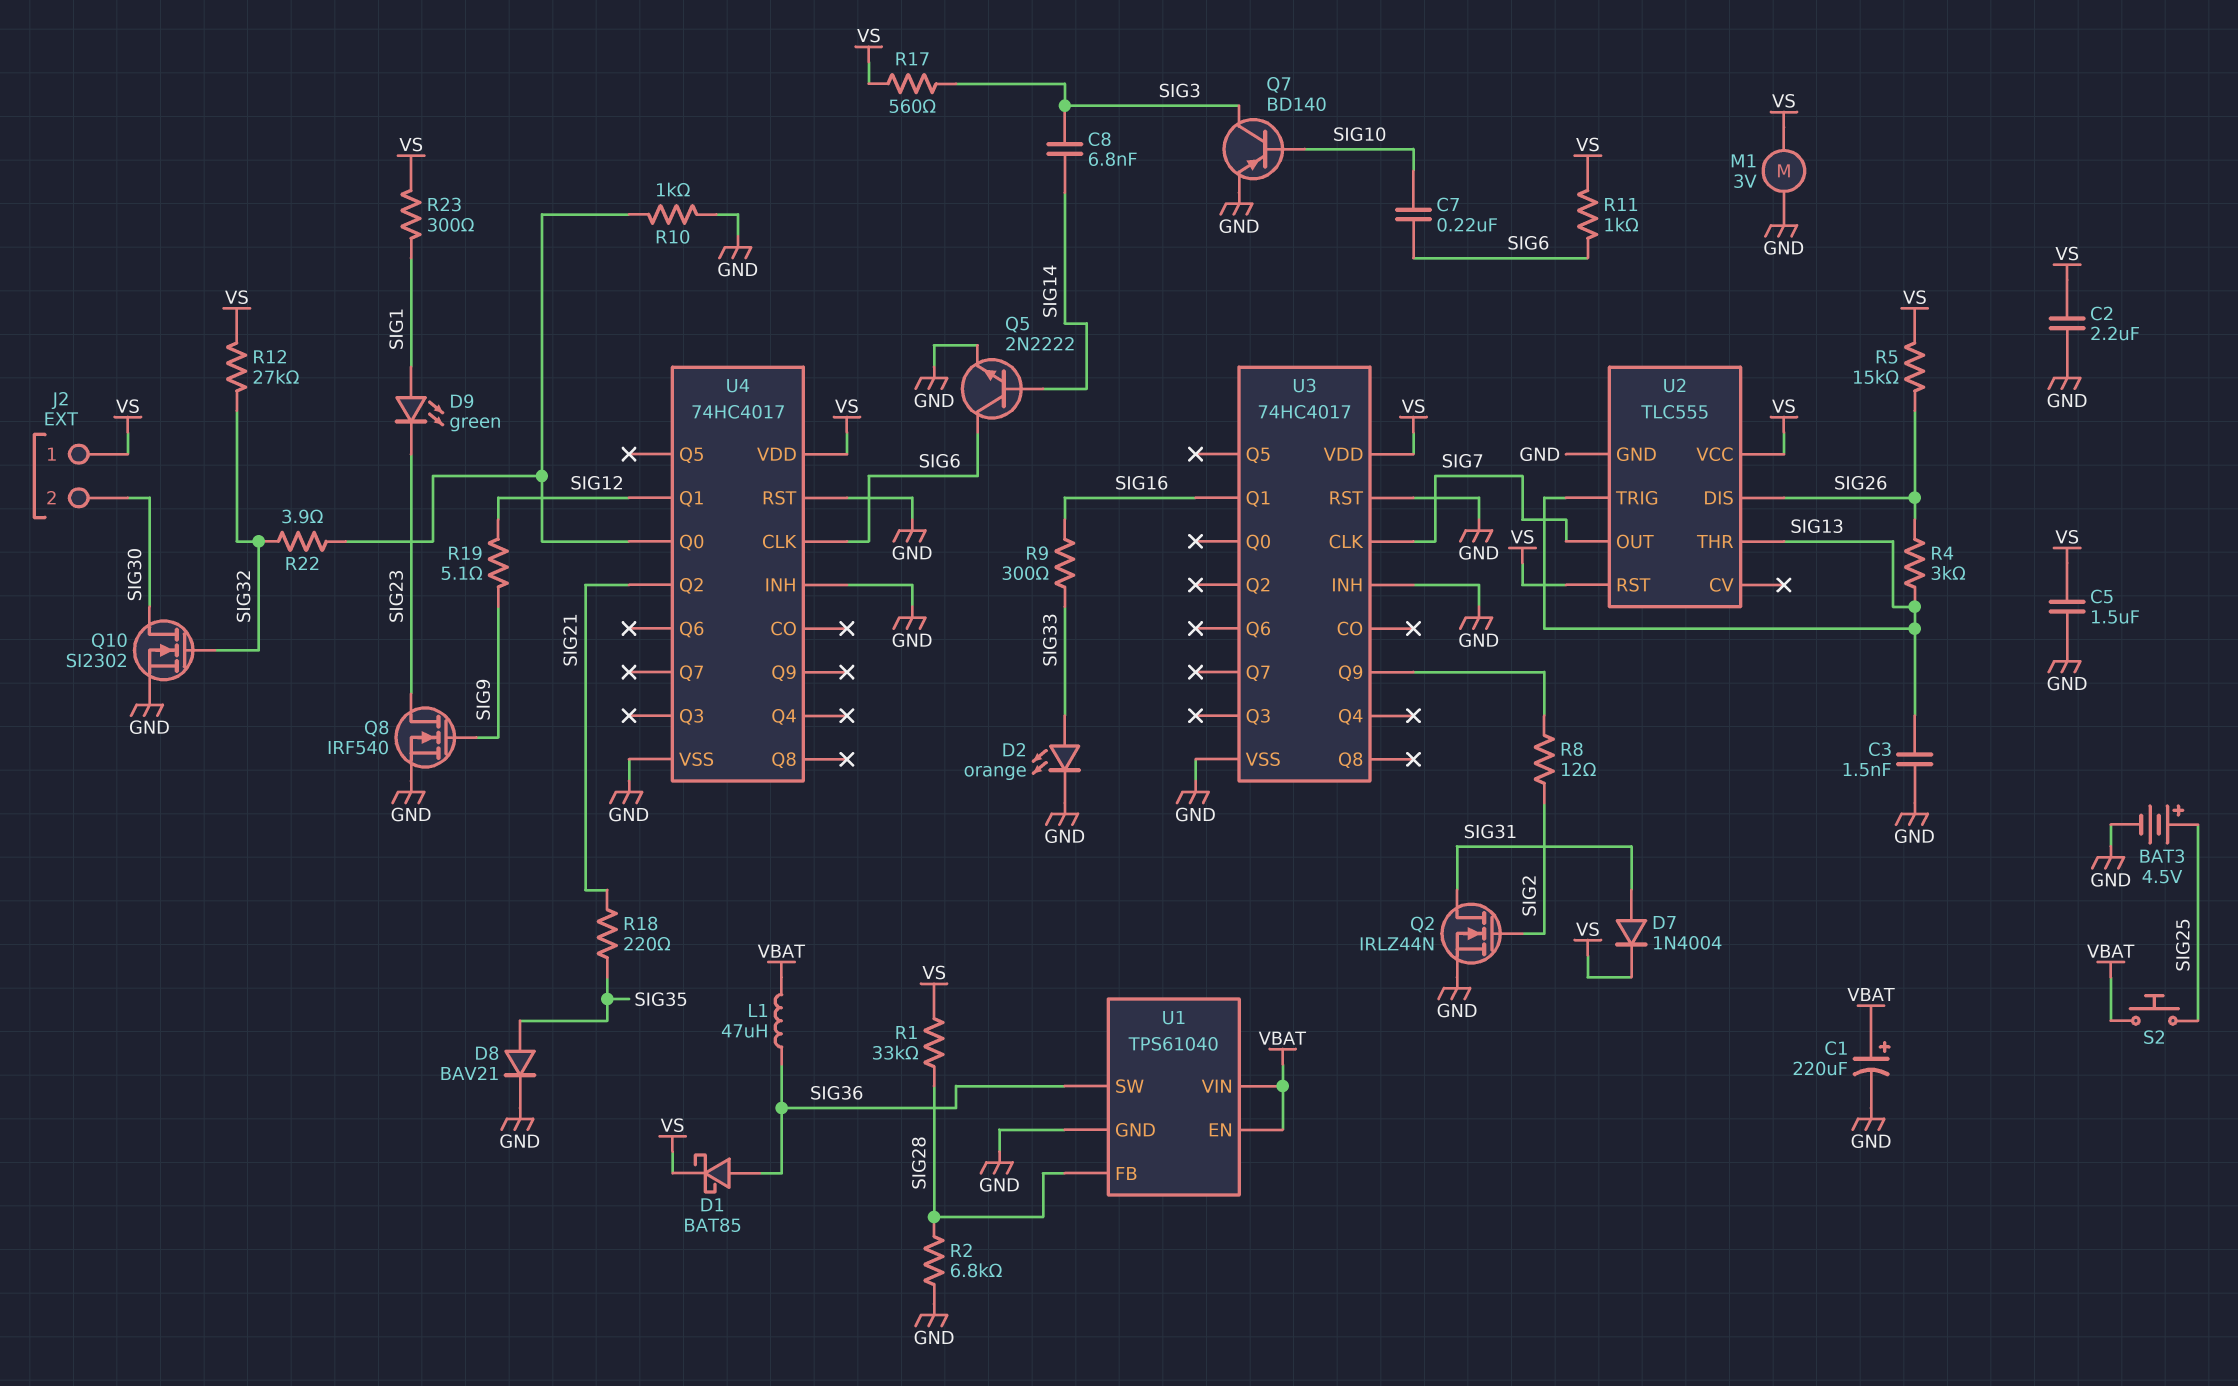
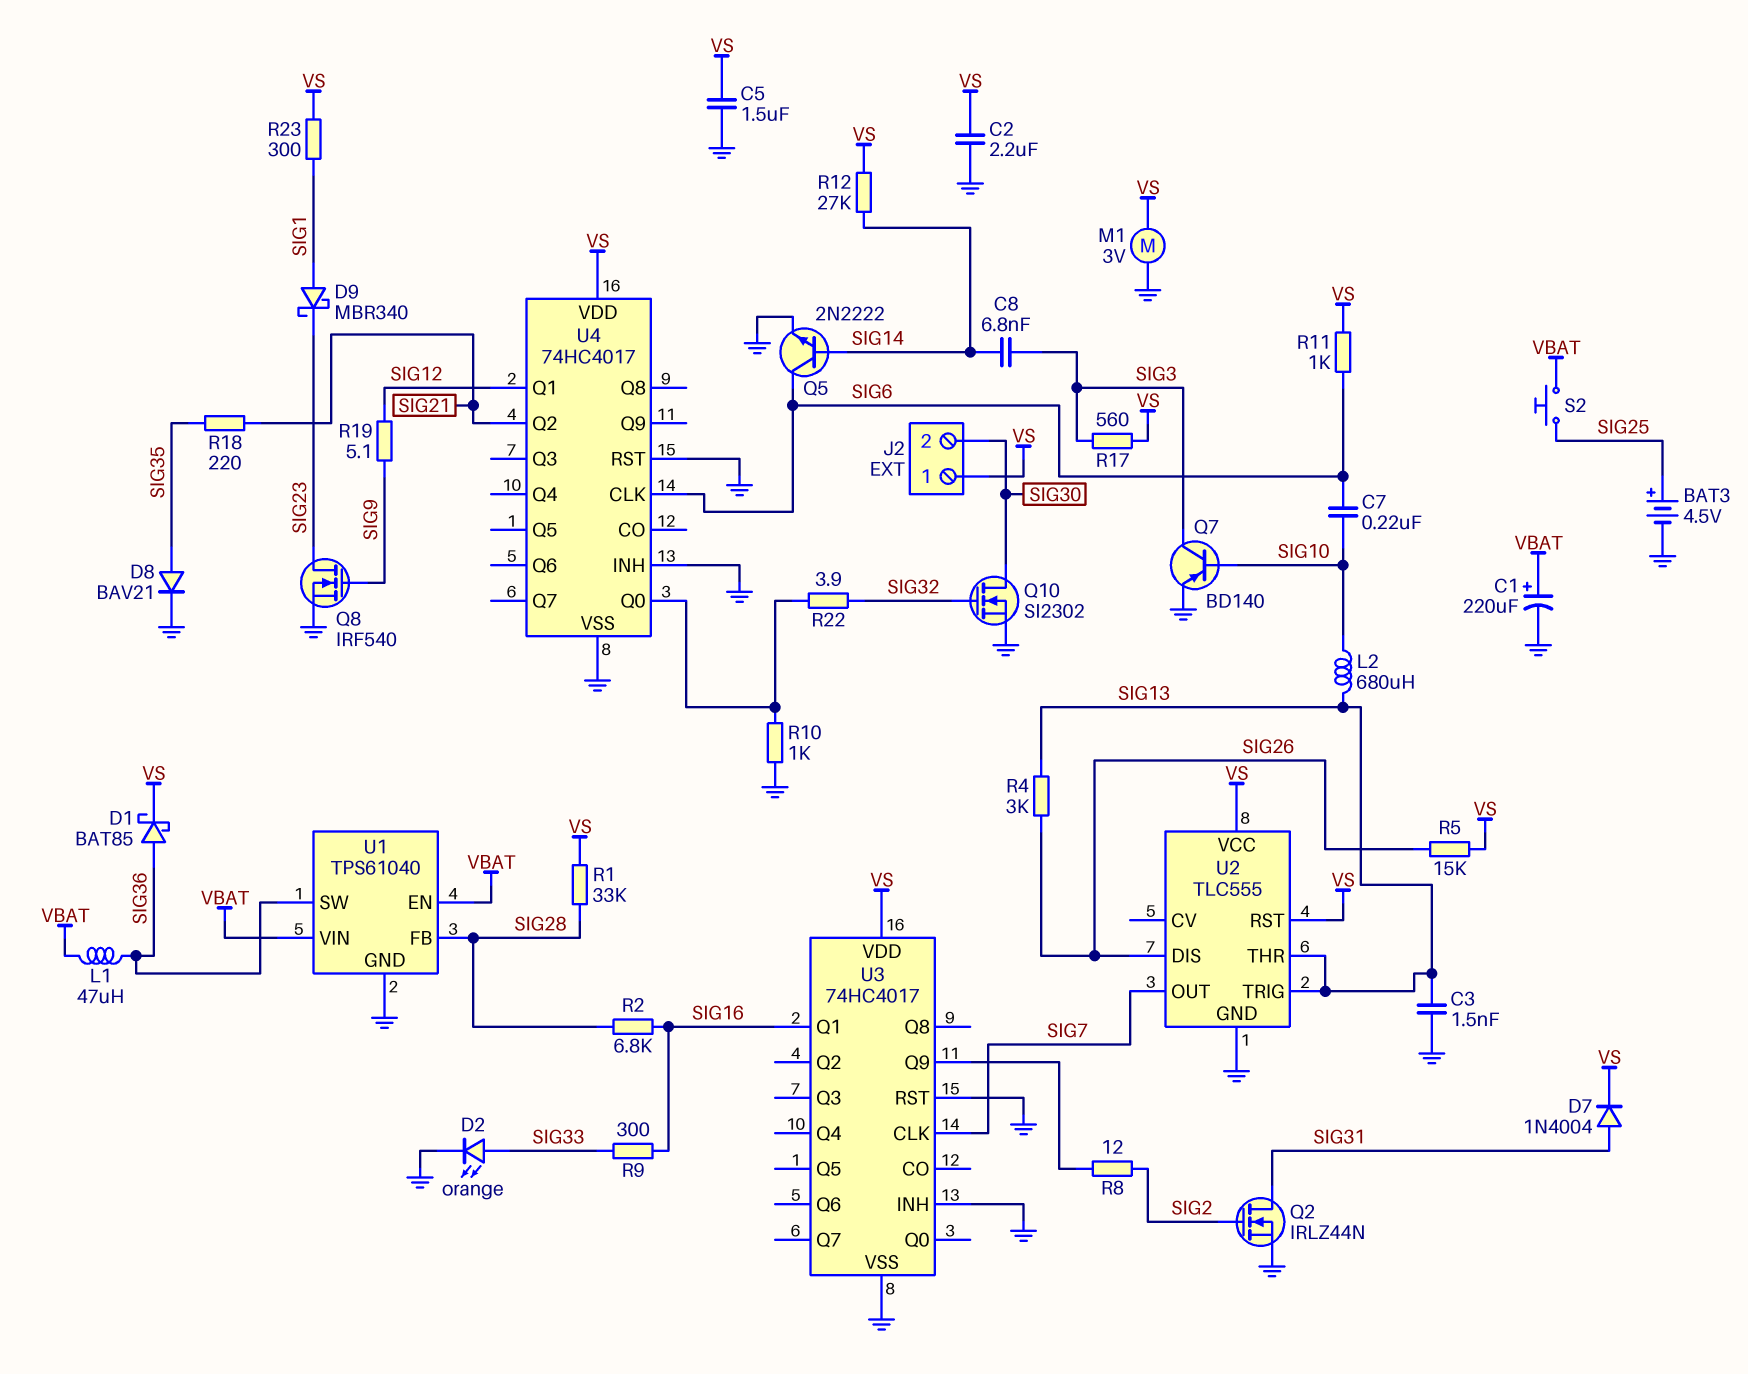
D9: LED green (A SIG1, K SIG23) -> schottky MBR340 (A SIG1, K SIG23)
L2: none -> 680uH (SIG10, SIG13)
R2: 6.8k (GND, SIG28) -> 6.8k (SIG16, SIG28)
R12: 27k (SIG32, VS) -> 27k (SIG14, VS)

